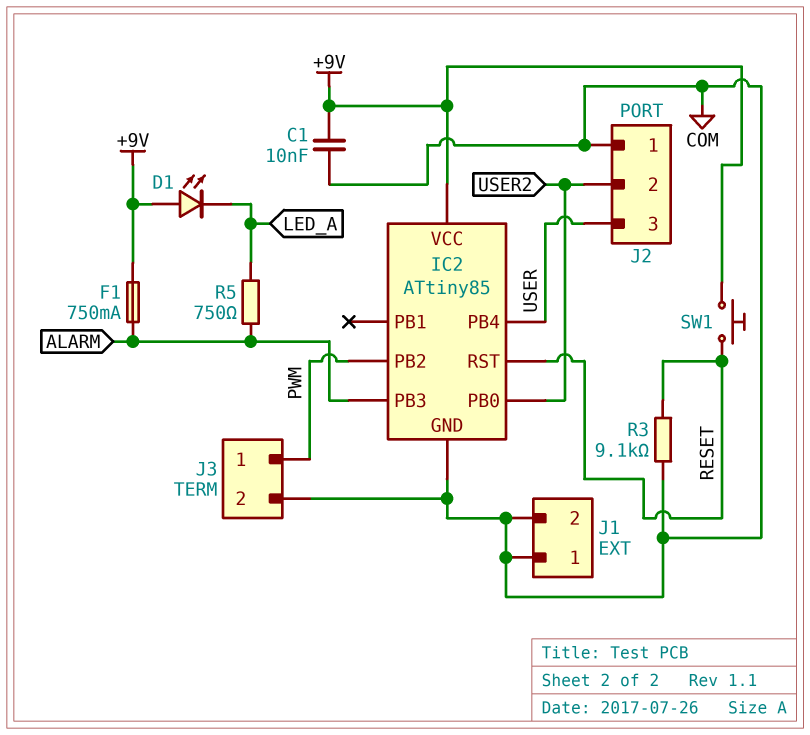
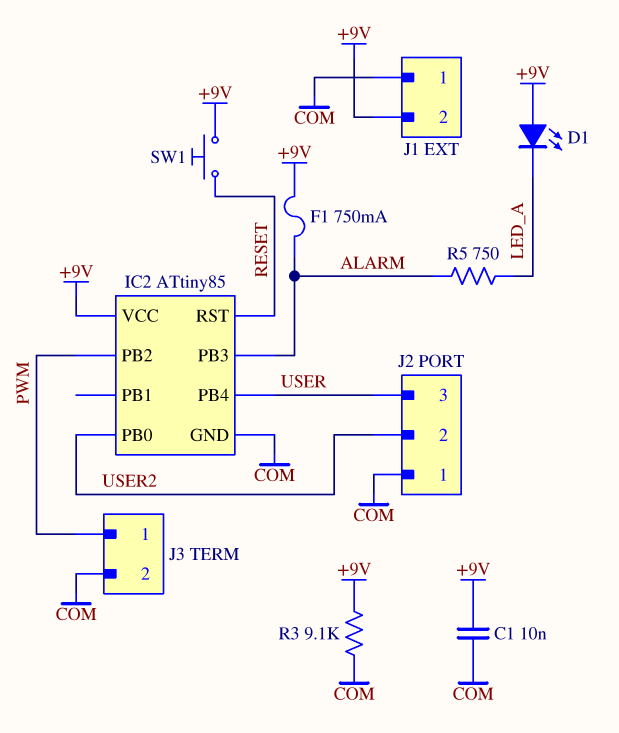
J1 pin 2: COM -> +9V
R3: 9.1k (COM, RESET) -> 9.1k (+9V, COM)

